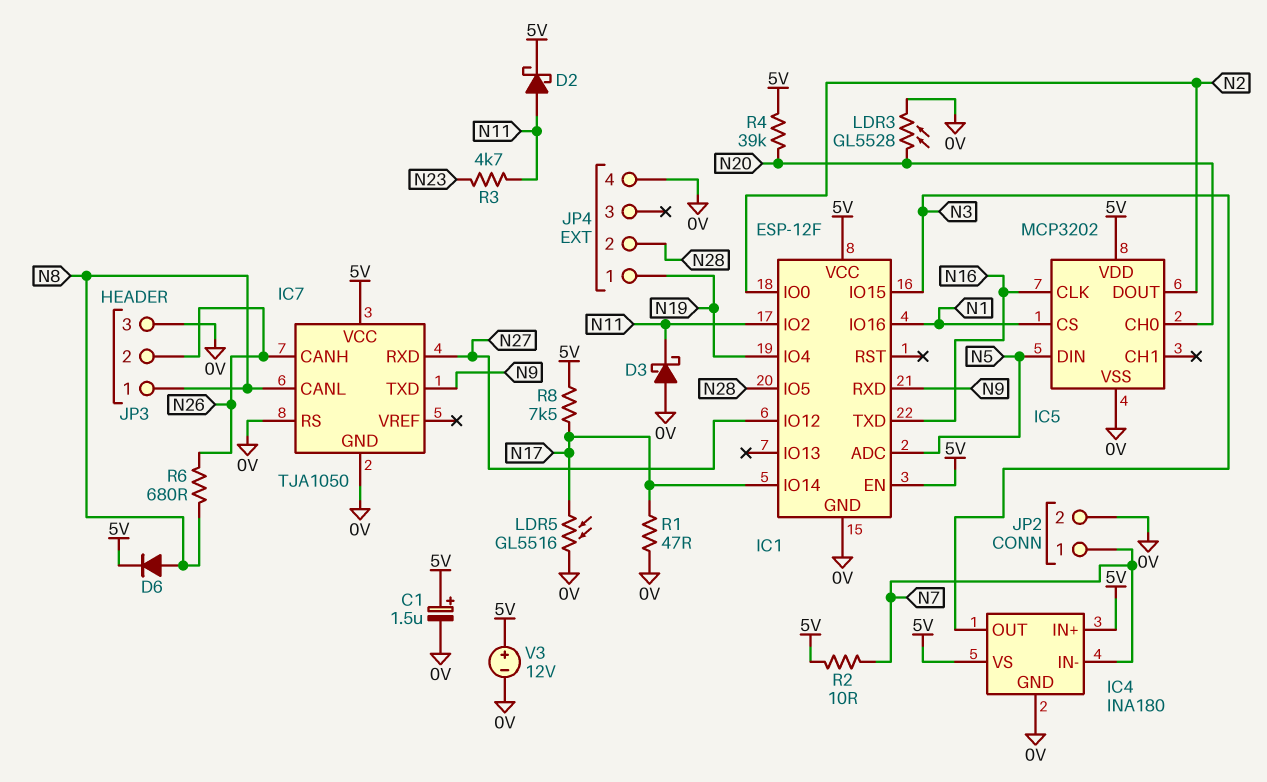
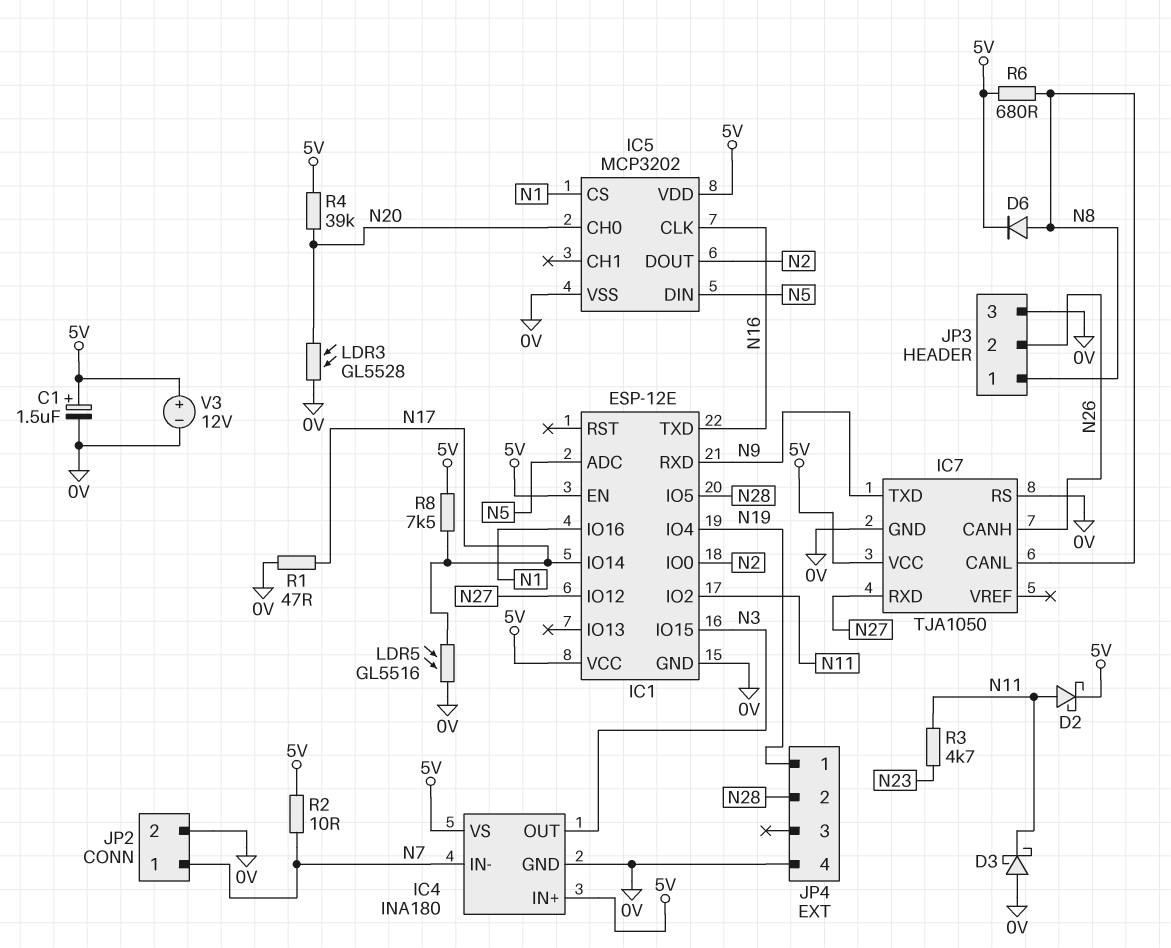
IC1: ESP-12F -> ESP-12E
R6: 680 (N8, N26) -> 680 (5V, N8)

